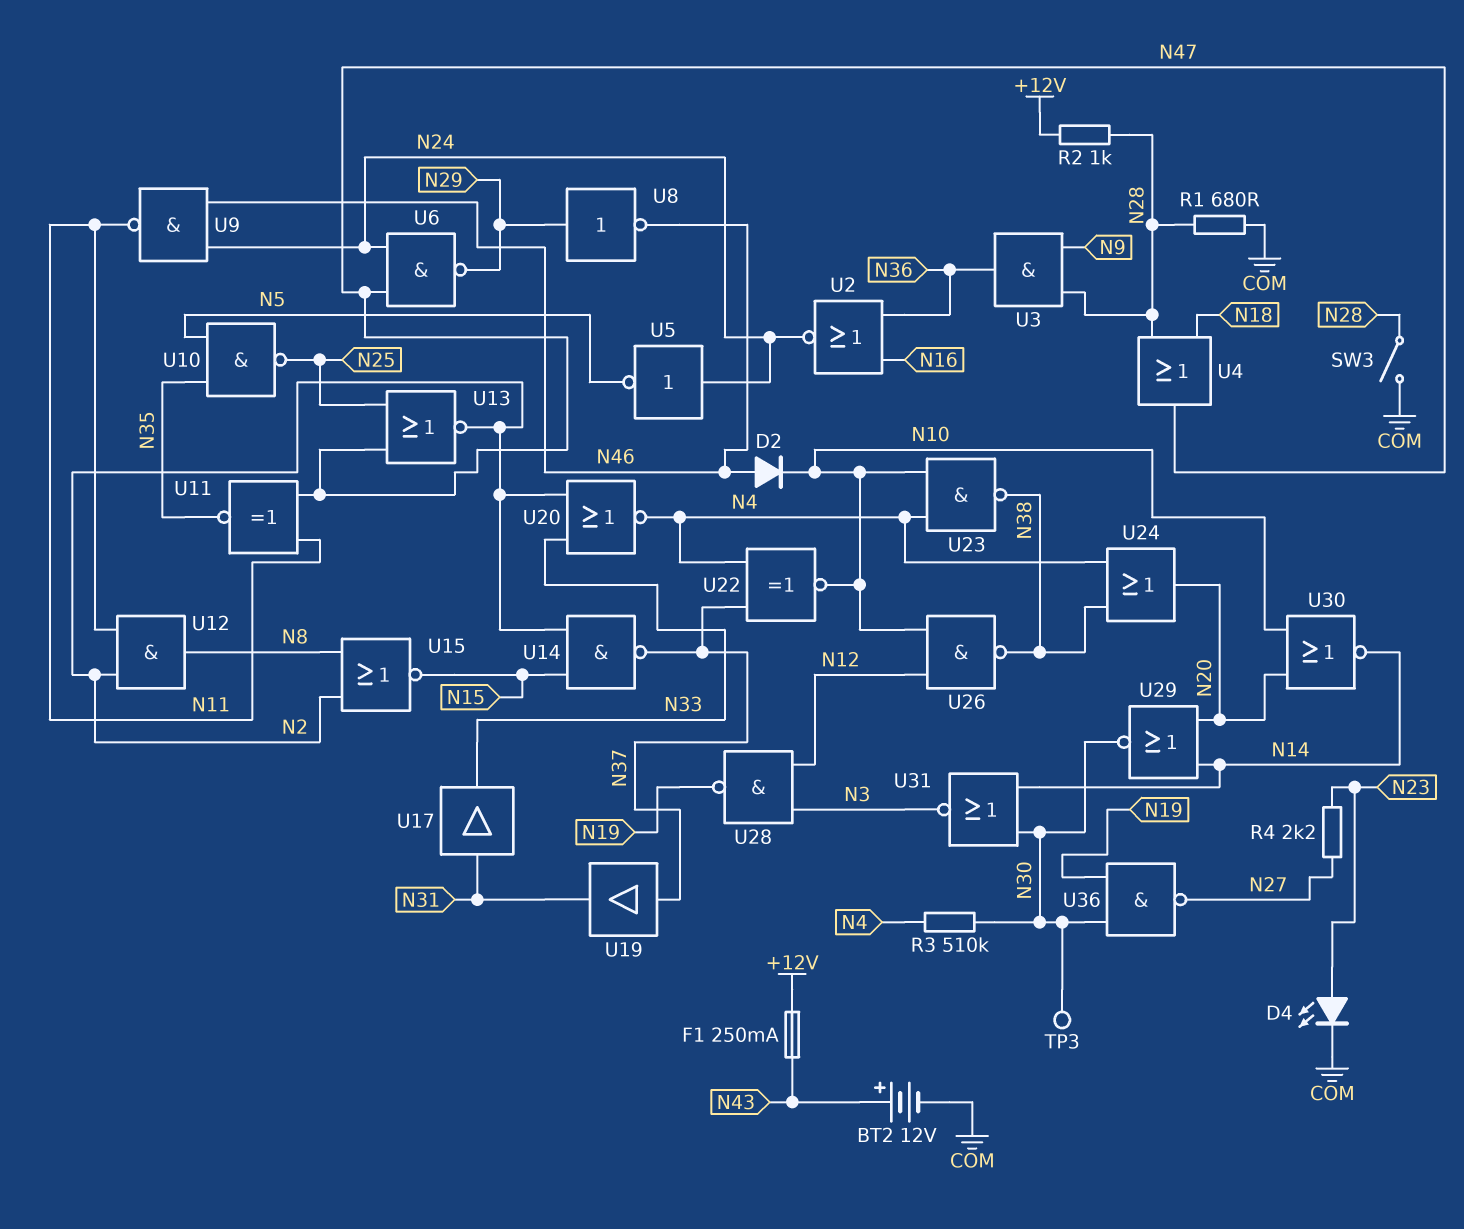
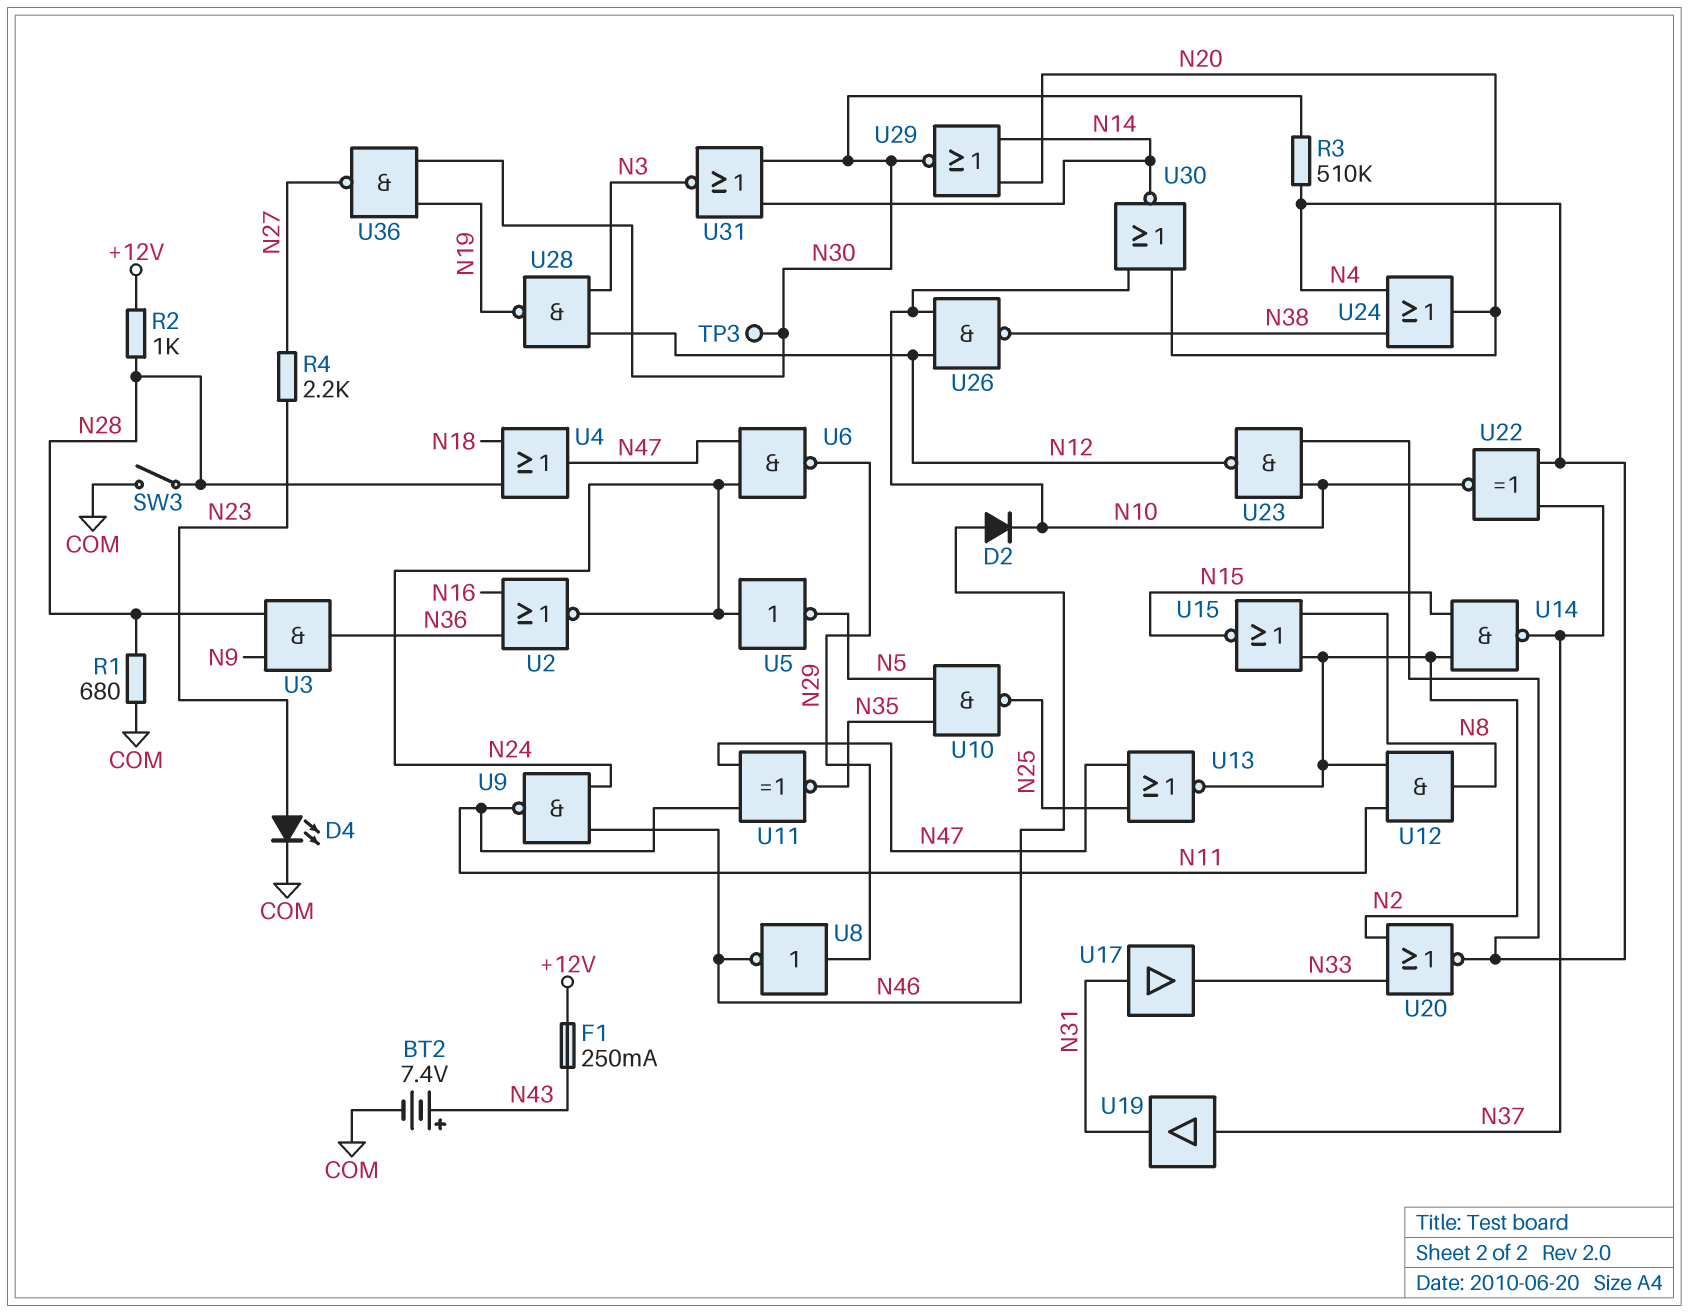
BT2: 12V (plus N43, minus COM) -> 7.4V (plus N43, minus COM)
U23: NAND (in N4, in N10, out N38) -> NAND (in N4, in N10, out N12)

